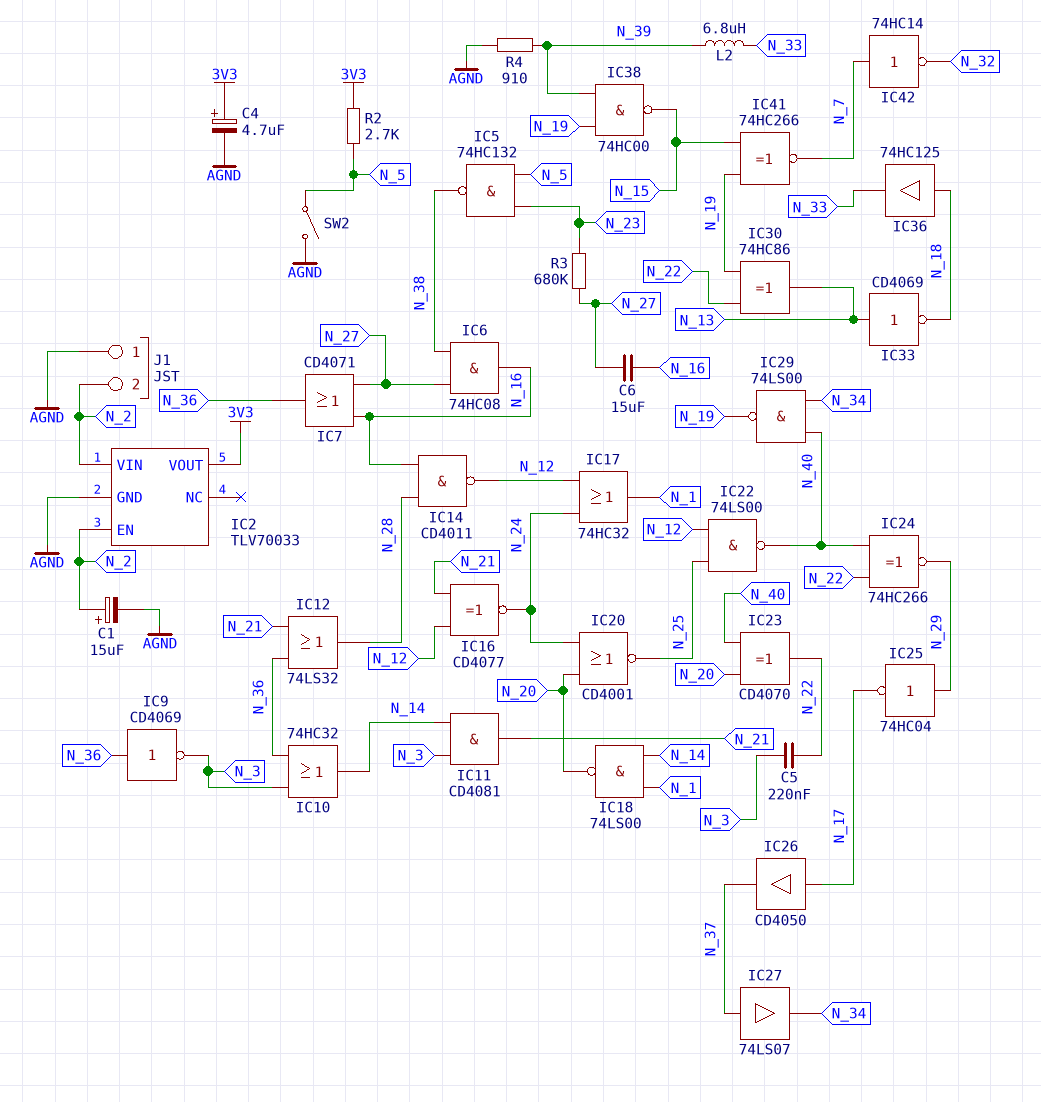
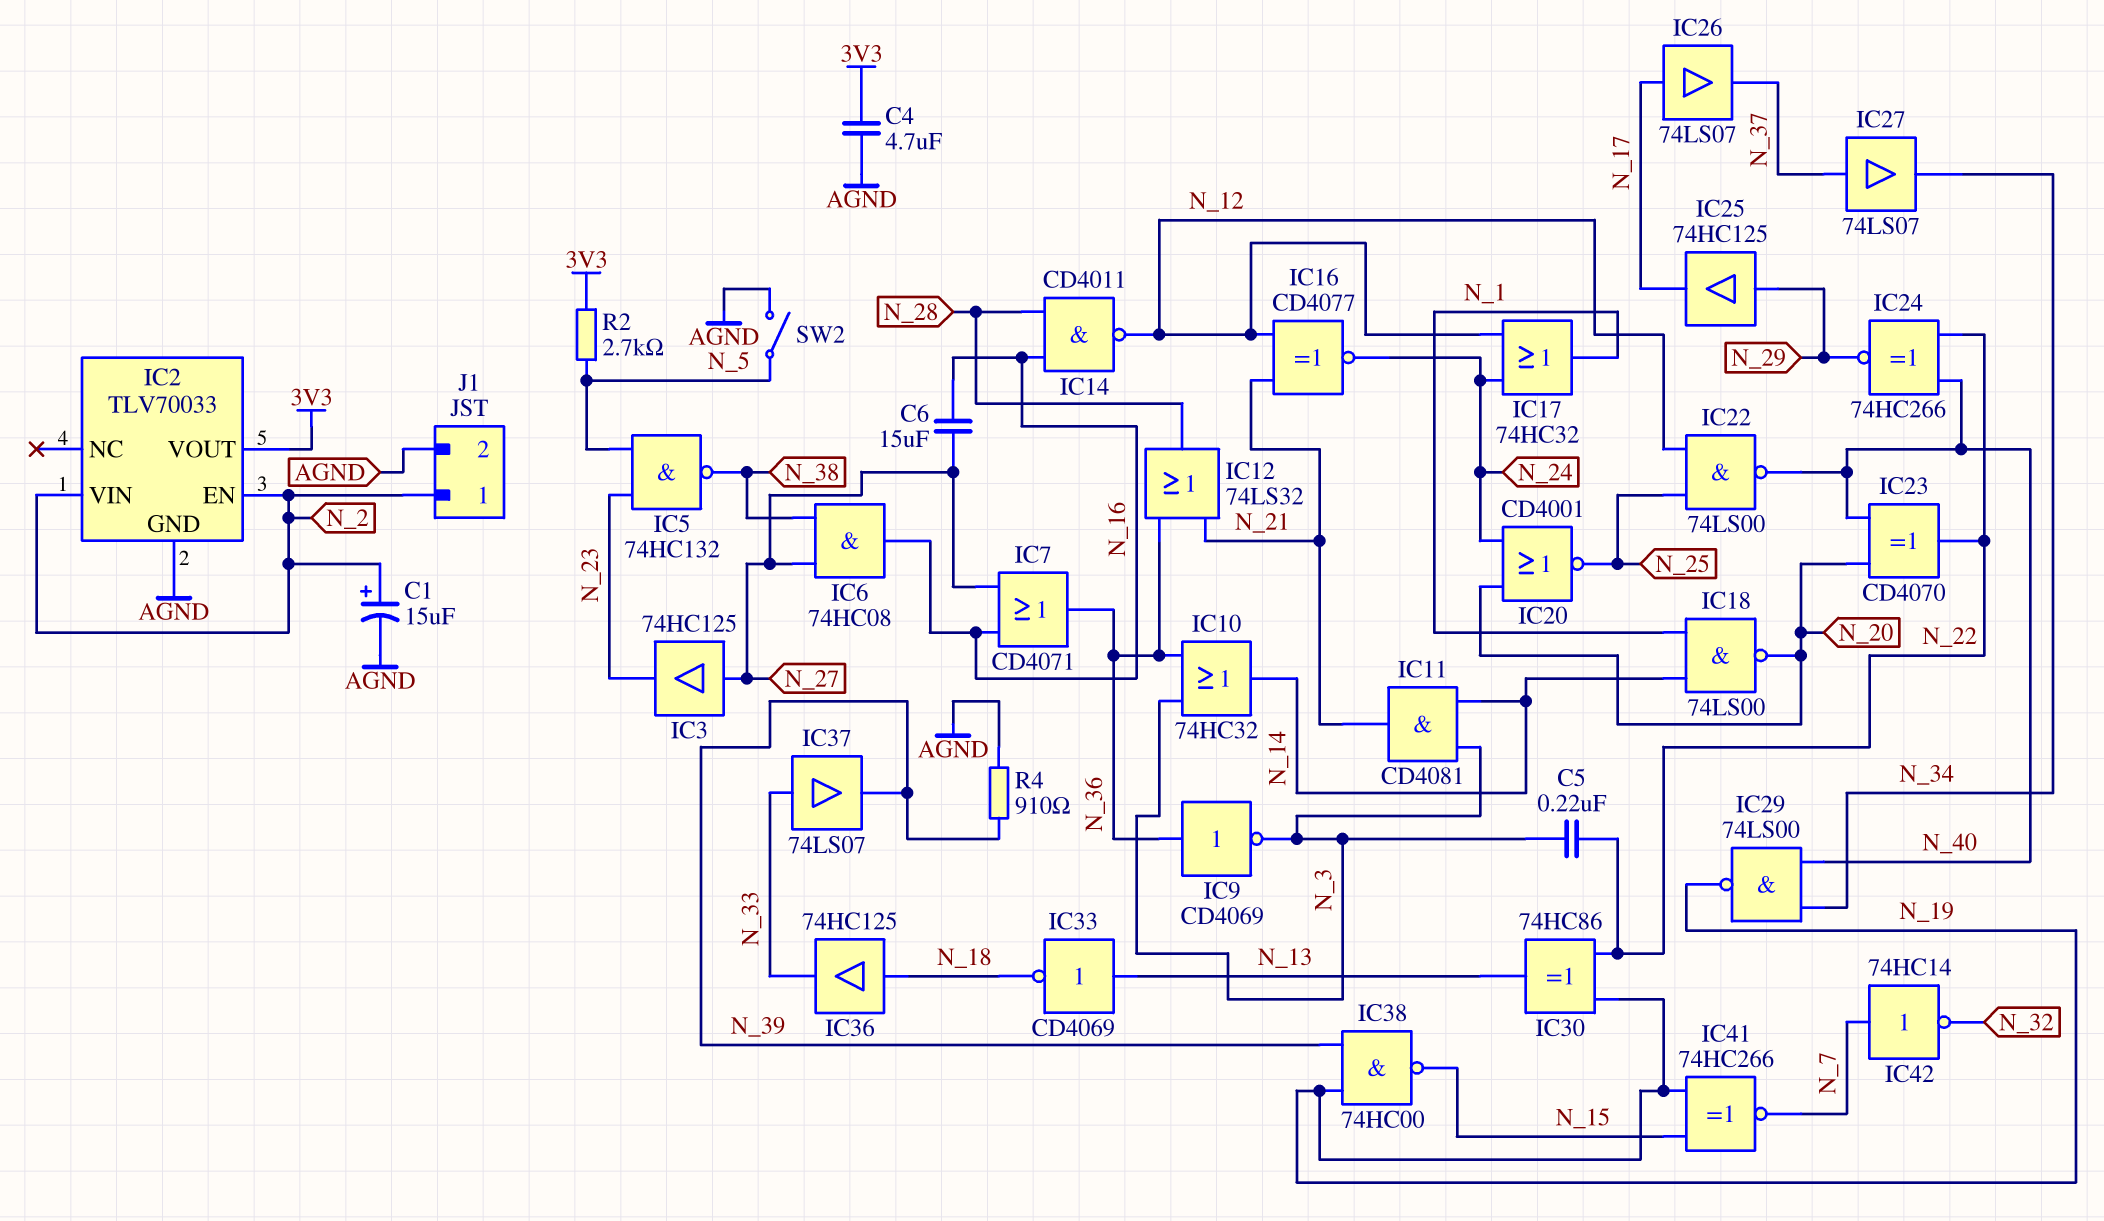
C4: 4.7uF (plus 3V3, minus AGND) -> 4.7uF (3V3, AGND)
IC3: none -> buffer 74HC125 (in N_27, out N_23)
IC25: NOT 74HC04 (in N_29, out N_17) -> buffer 74HC125 (in N_29, out N_17)
IC26: buffer CD4050 (in N_17, out N_37) -> buffer 74LS07 (in N_17, out N_37)
IC37: none -> buffer 74LS07 (in N_33, out N_39)
J1 pin 1: AGND -> N_2
J1 pin 2: N_2 -> AGND
L2: 6.8uH (N_33, N_39) -> none
R3: 680k (N_23, N_27) -> none

